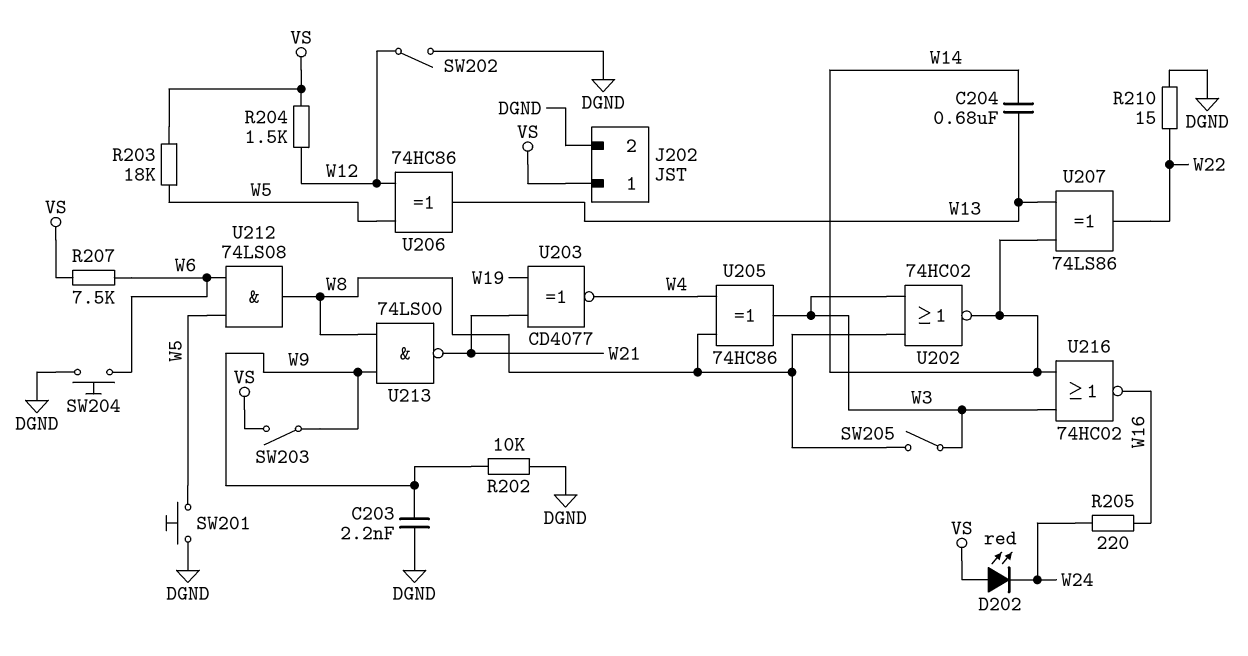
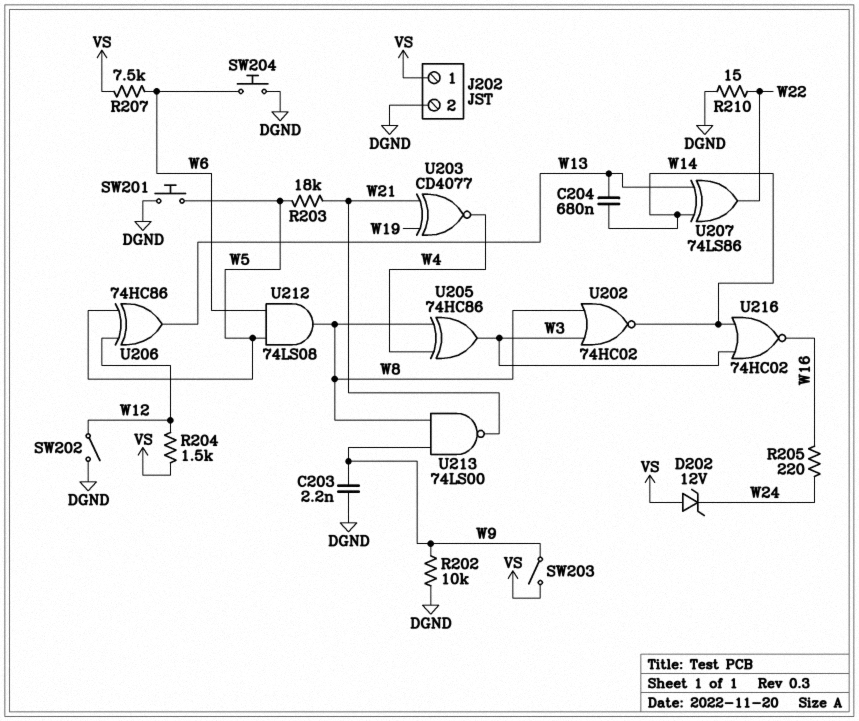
D202: LED red (A VS, K W24) -> zener 12V (A VS, K W24)
R203: 18k (VS, W5) -> 18k (W5, W21)
SW205: switch (W3, W8) -> none

